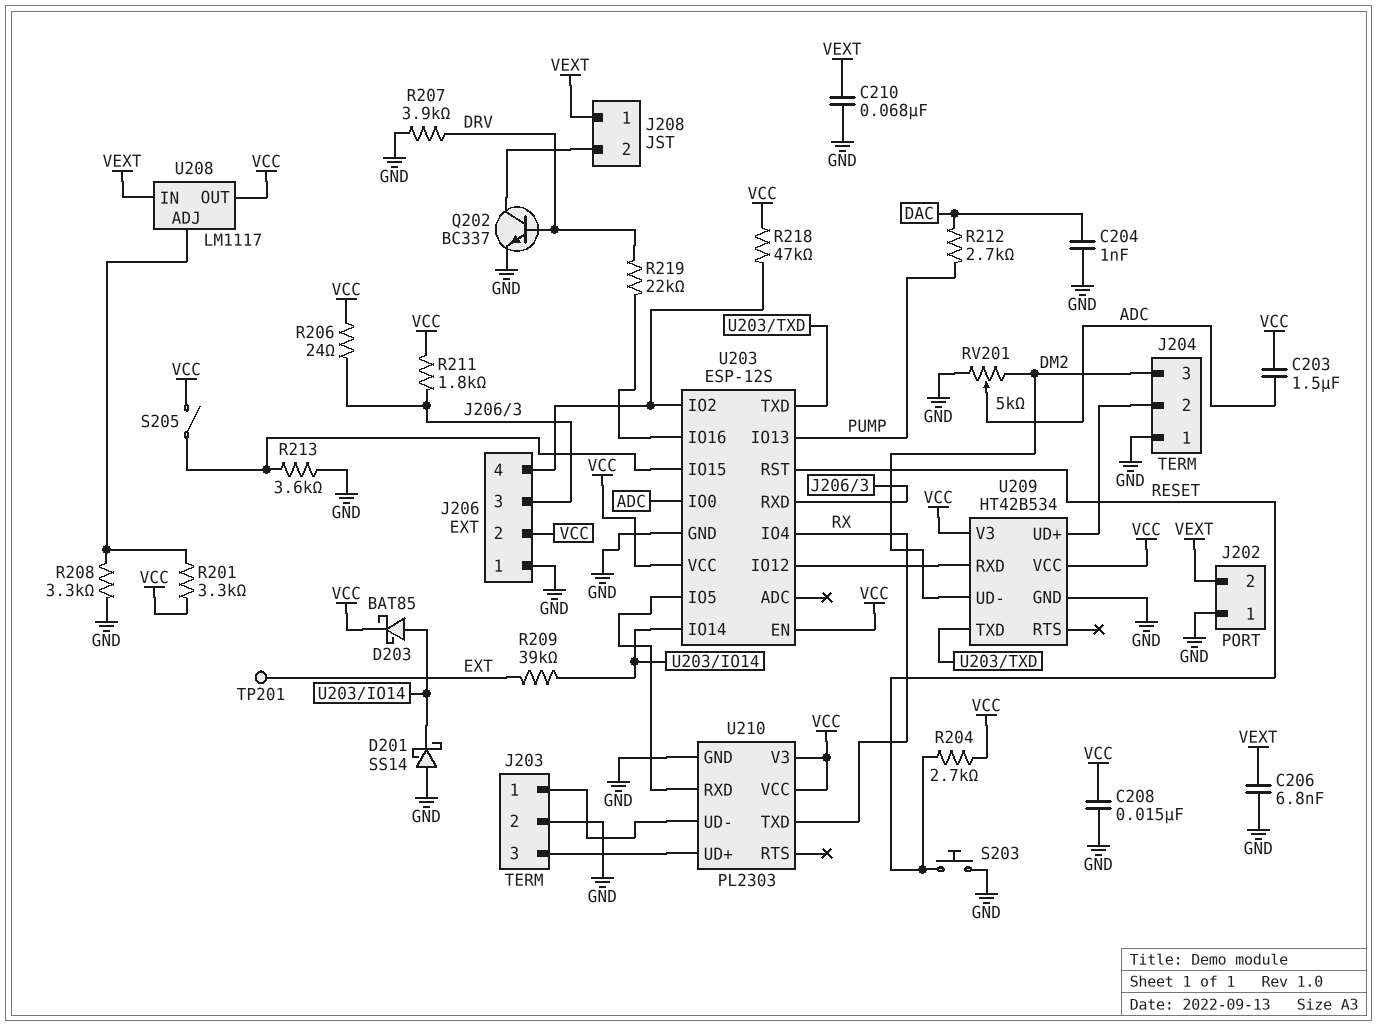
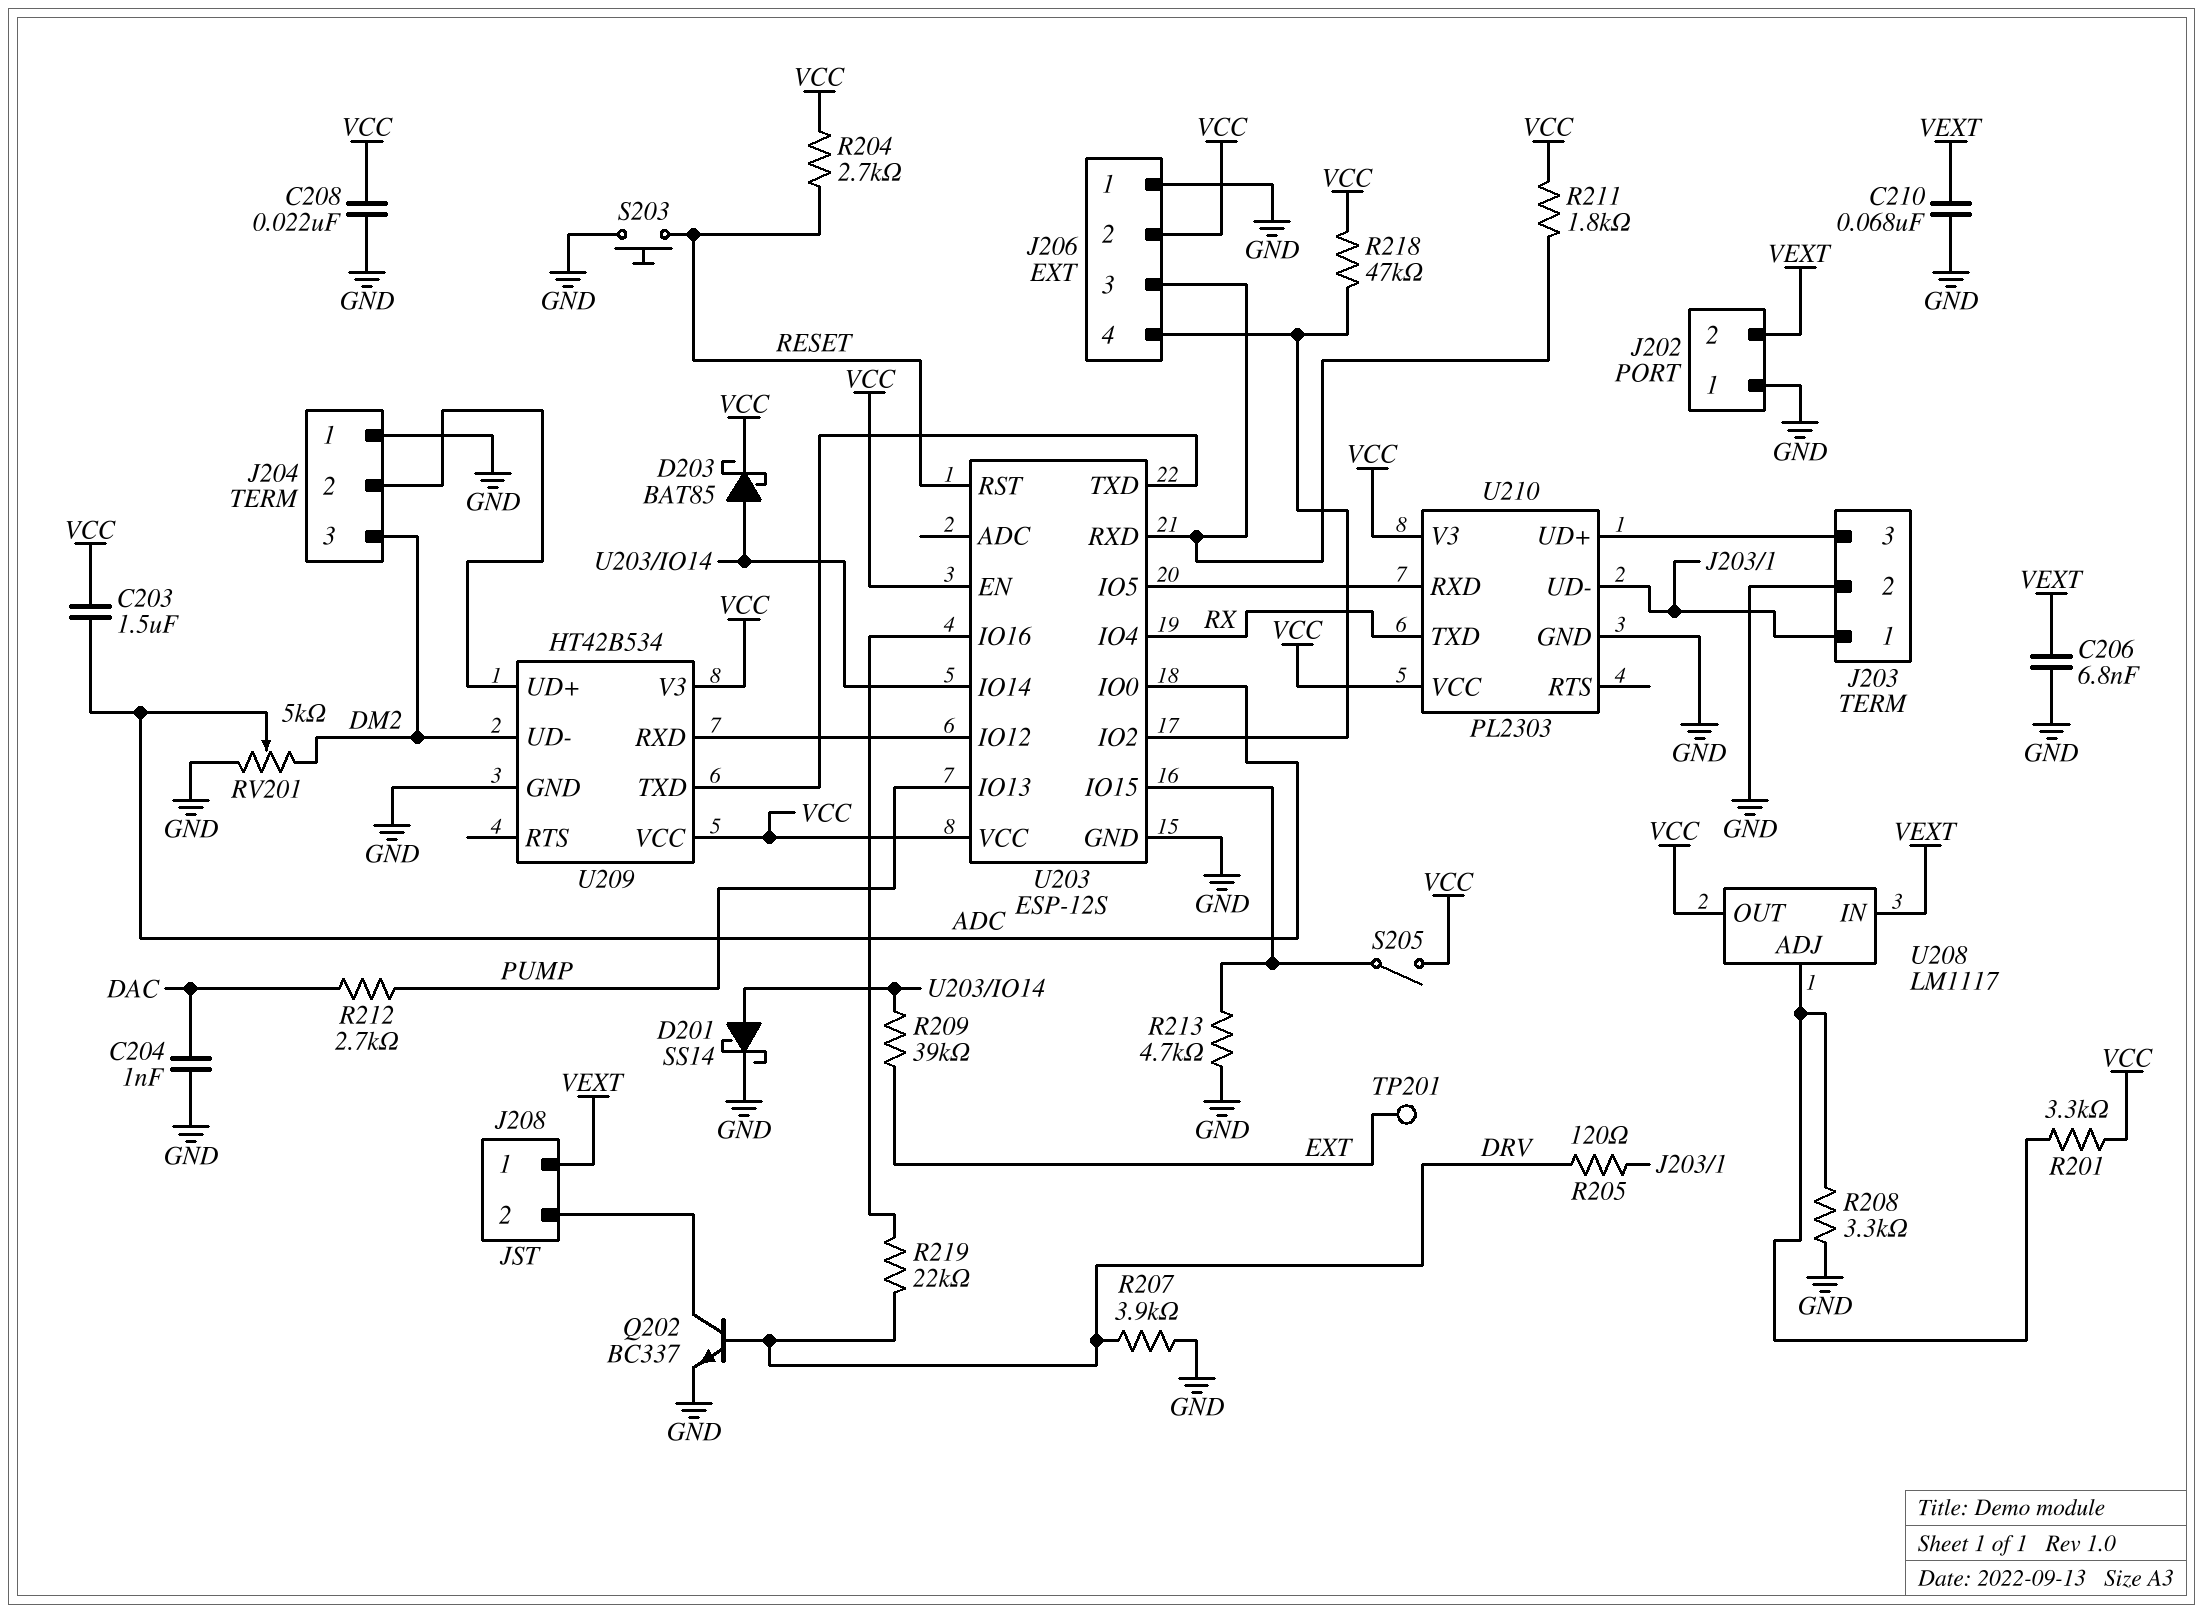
C208: 15nF (GND, VCC) -> 22nF (GND, VCC)
D201: schottky SS14 (A GND, K U203/IO14) -> schottky SS14 (A U203/IO14, K GND)
R205: none -> 120 (DRV, J203/1)
R206: 24 (J206/3, VCC) -> none
R213: 3.6k (GND, U203/IO15) -> 4.7k (GND, U203/IO15)

